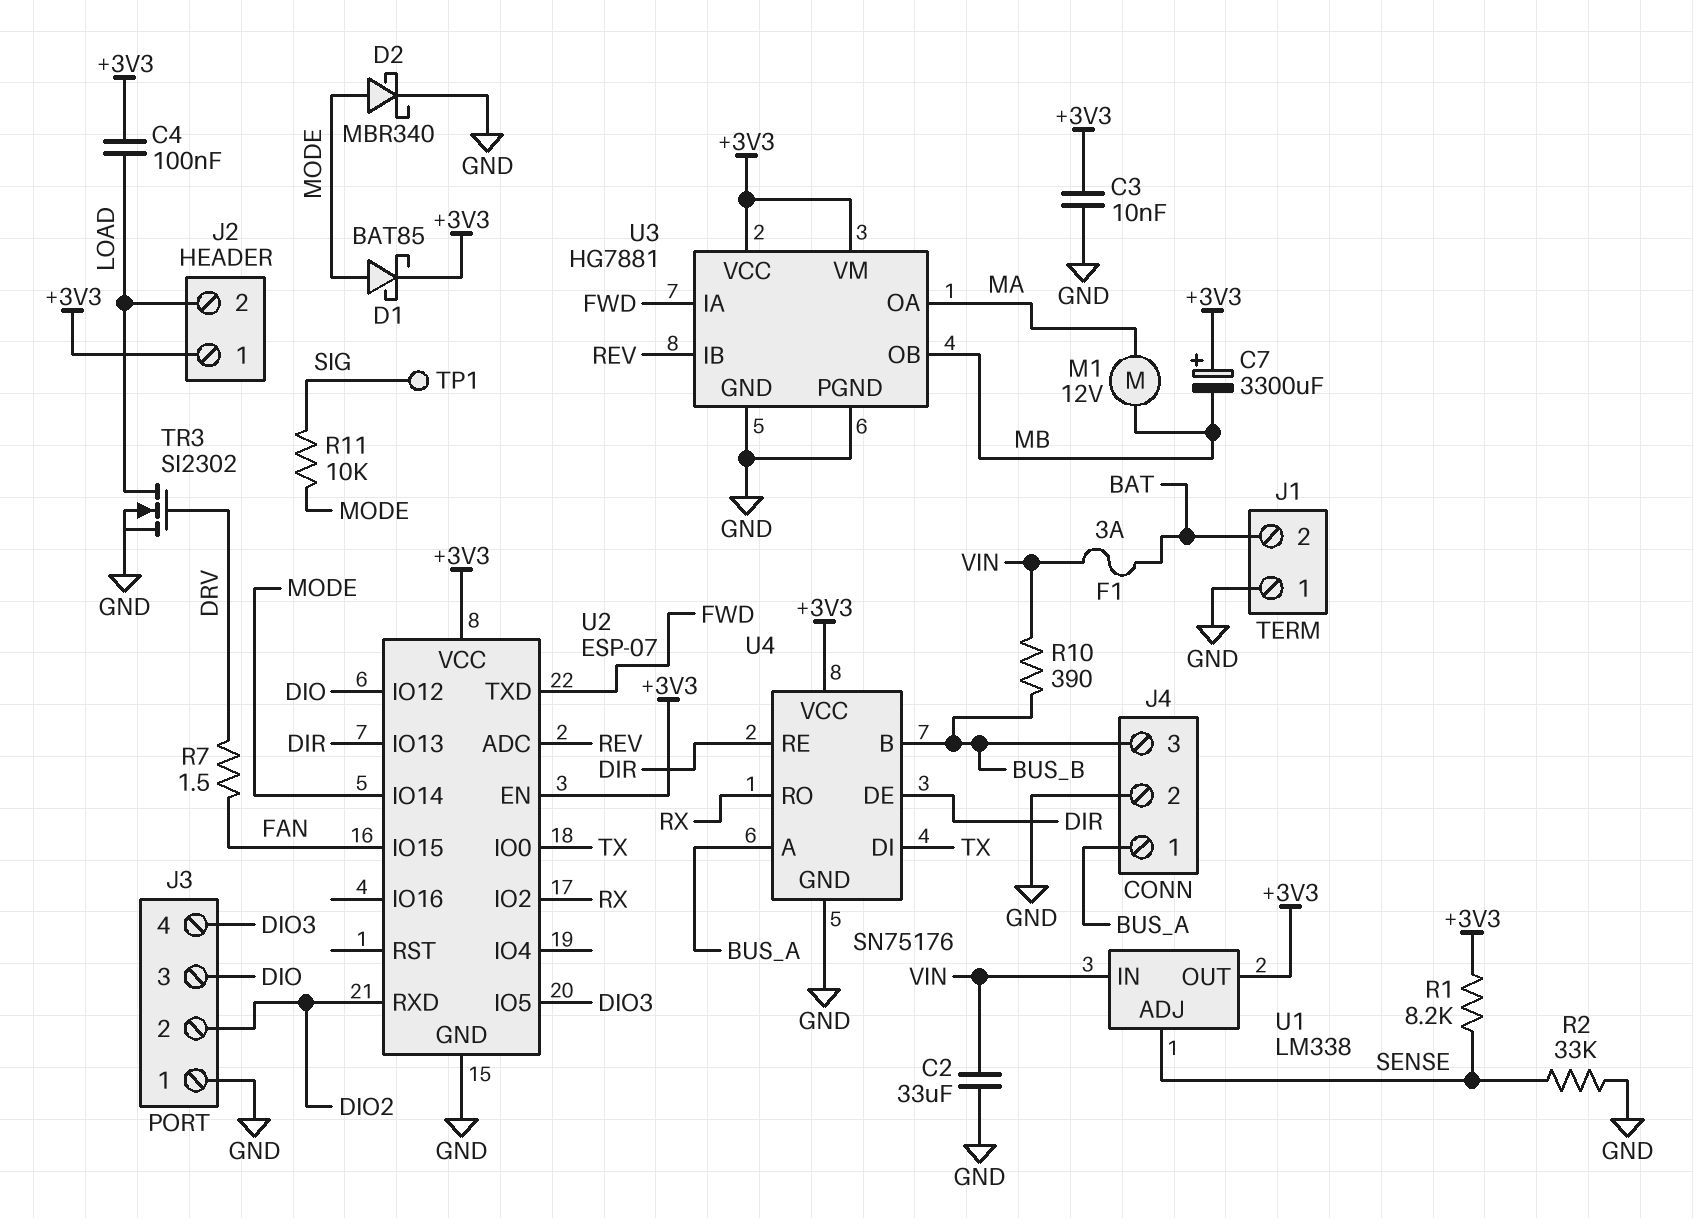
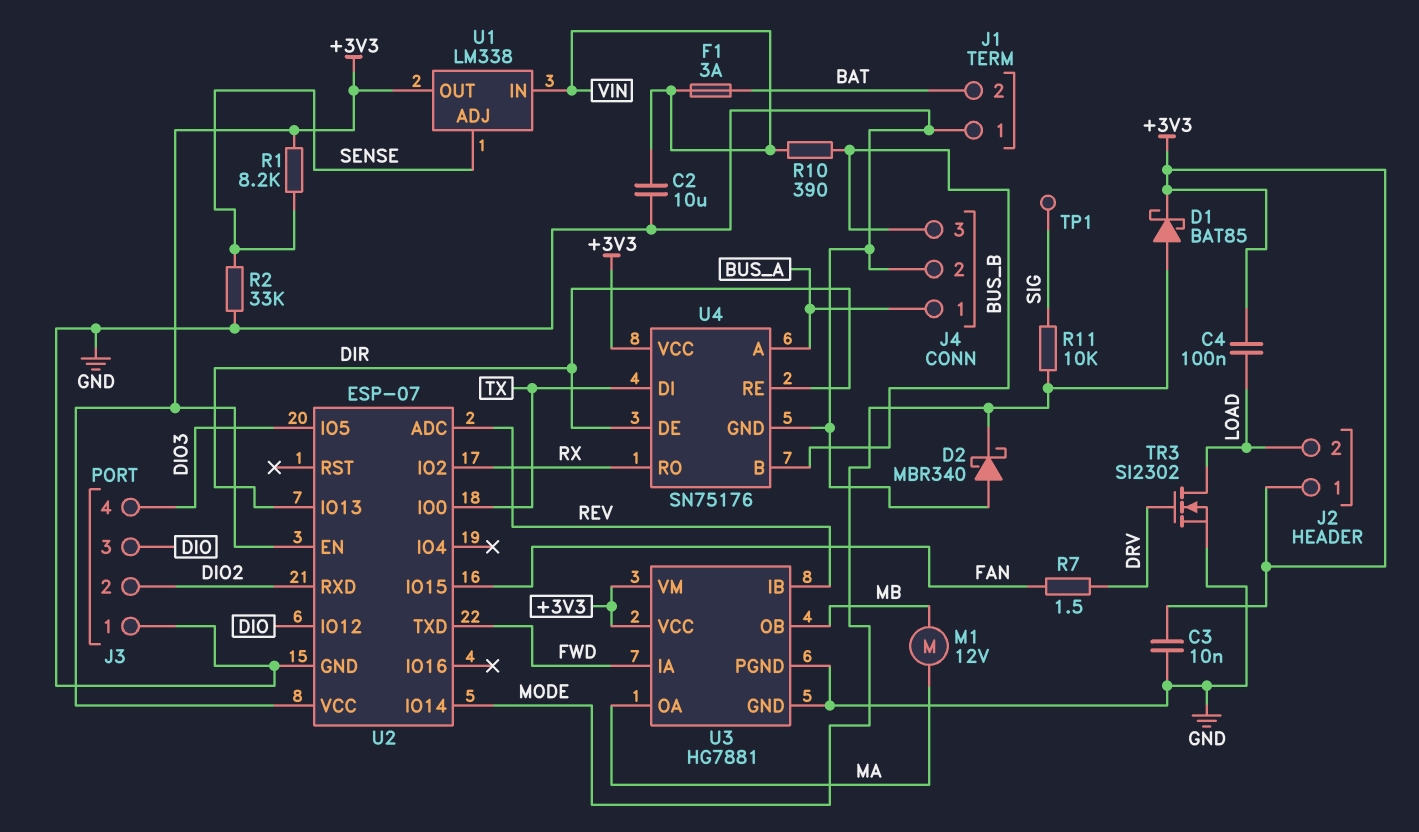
C2: 33uF (GND, VIN) -> 10uF (GND, VIN)
C7: 3300uF (plus +3V3, minus MB) -> none
D2: schottky MBR340 (A MODE, K GND) -> schottky MBR340 (A GND, K MODE)

